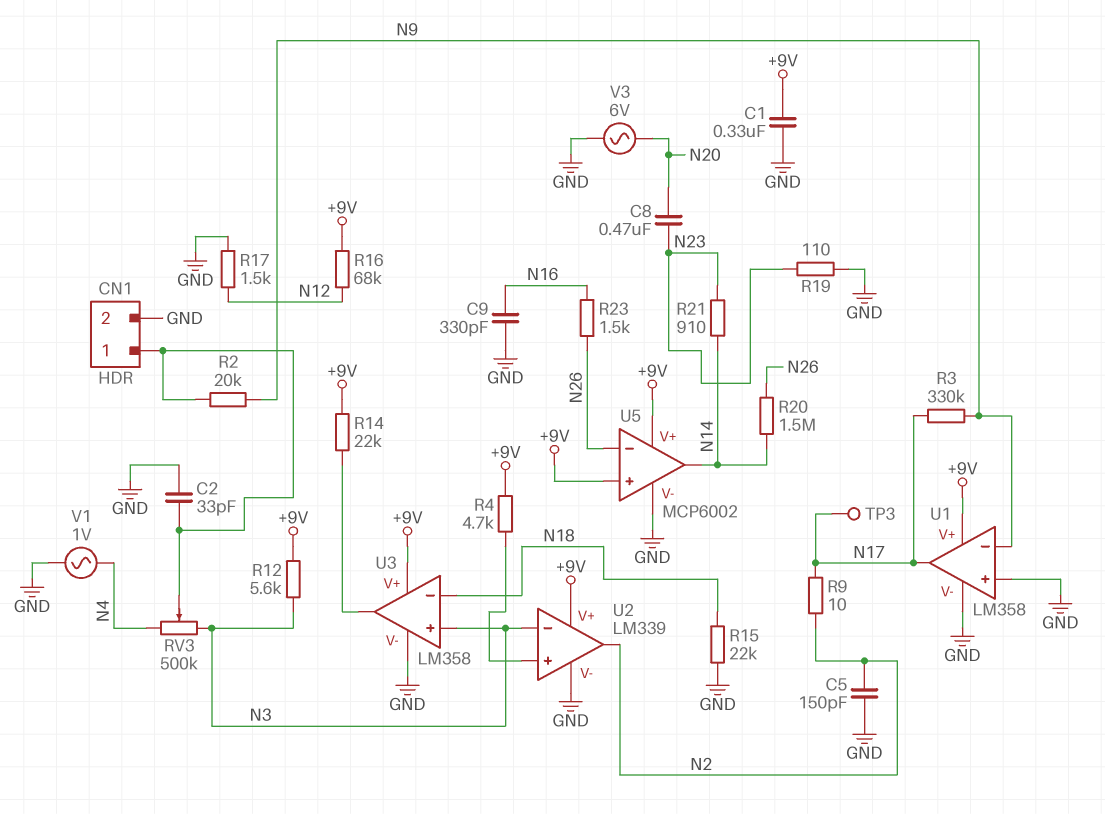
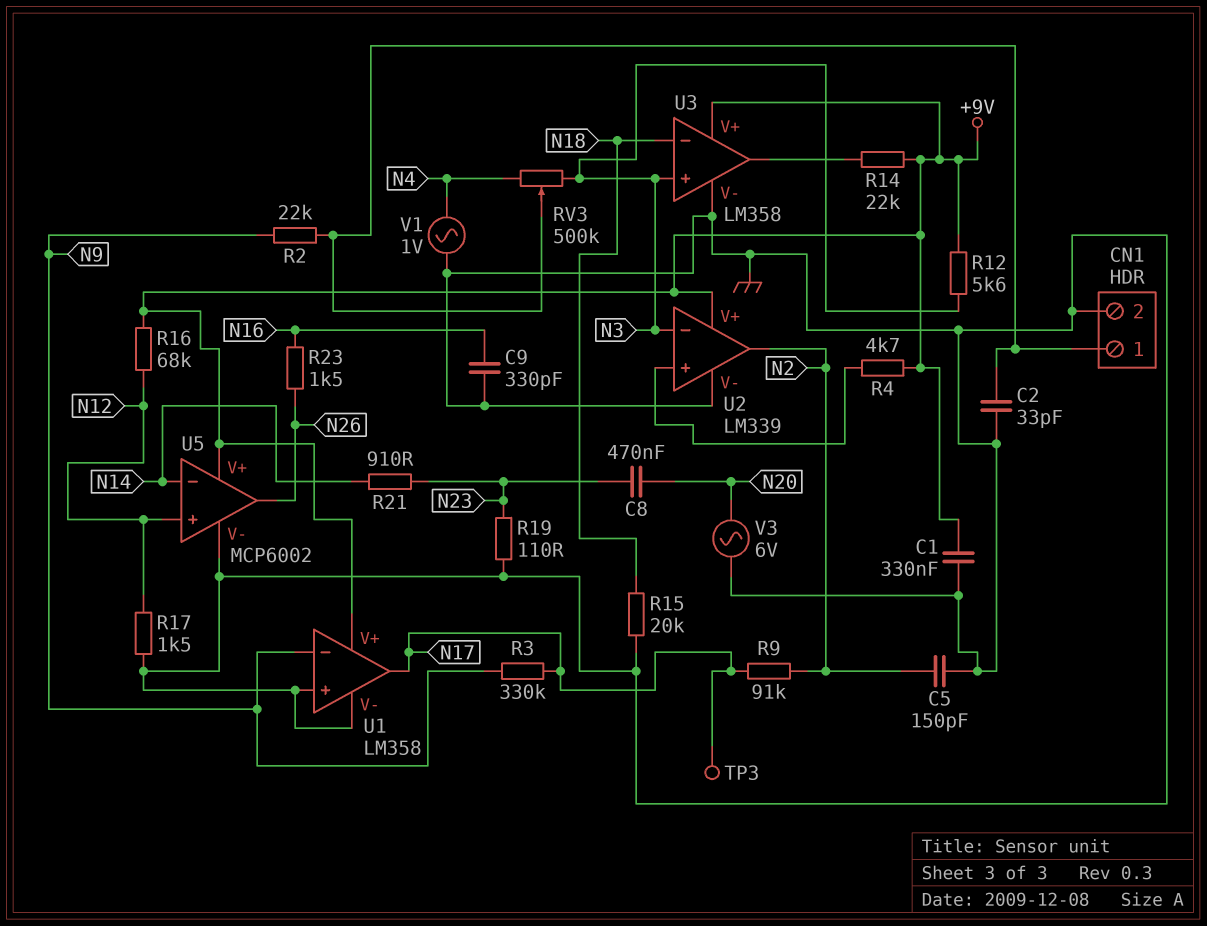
R2: 20k (CN1/1, N9) -> 22k (CN1/1, N9)
R9: 10 (N2, N17) -> 91k (N2, N17)
R15: 22k (GND, N18) -> 20k (GND, N18)
R20: 1.5M (N14, N26) -> none
U5 pin in+: +9V -> N12
U5 pin in-: N26 -> N14
U5 pin out: N14 -> N26

